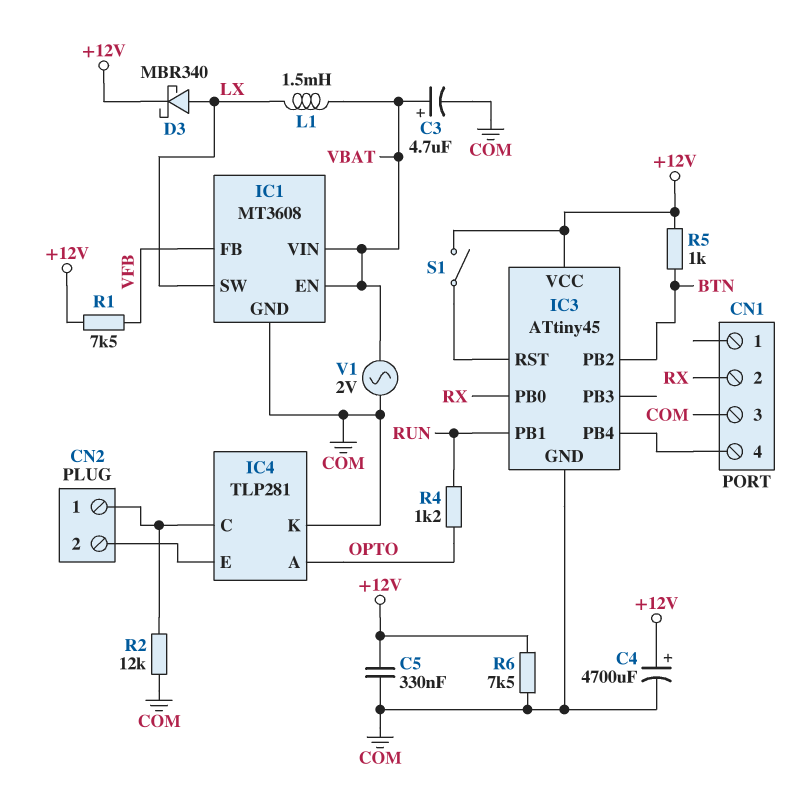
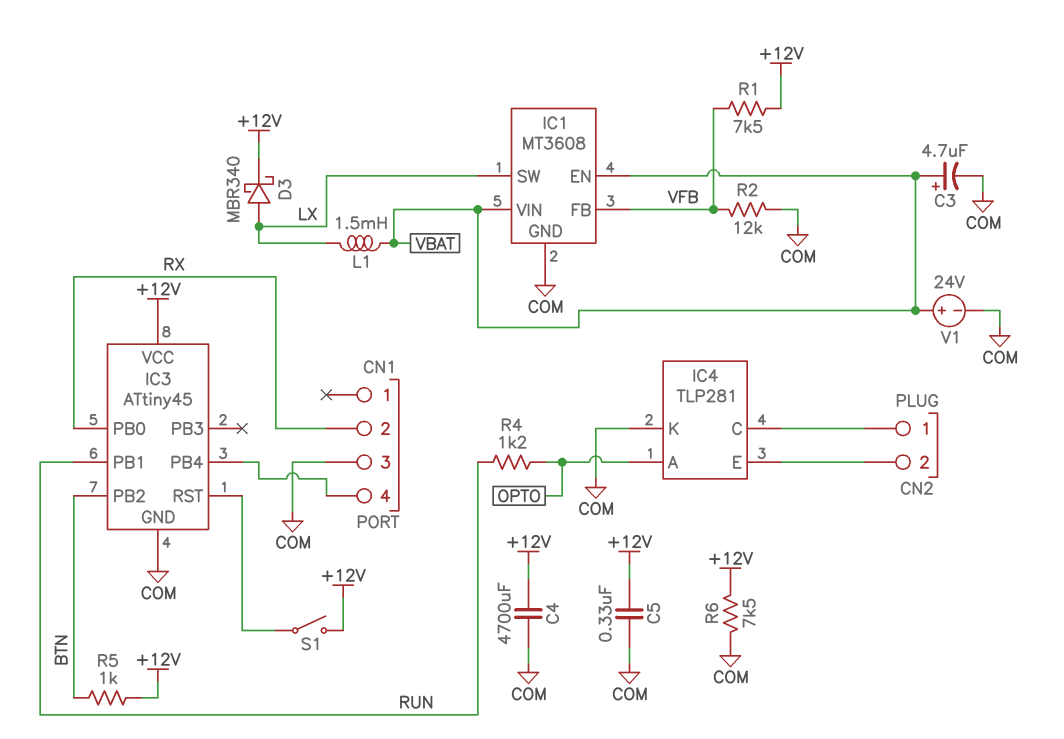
C4: 4700uF (plus +12V, minus COM) -> 4700uF (+12V, COM)
R2: 12k (CN2/1, COM) -> 12k (COM, VFB)
V1: AC 2V (COM, VBAT) -> 24V (plus VBAT, minus COM)

